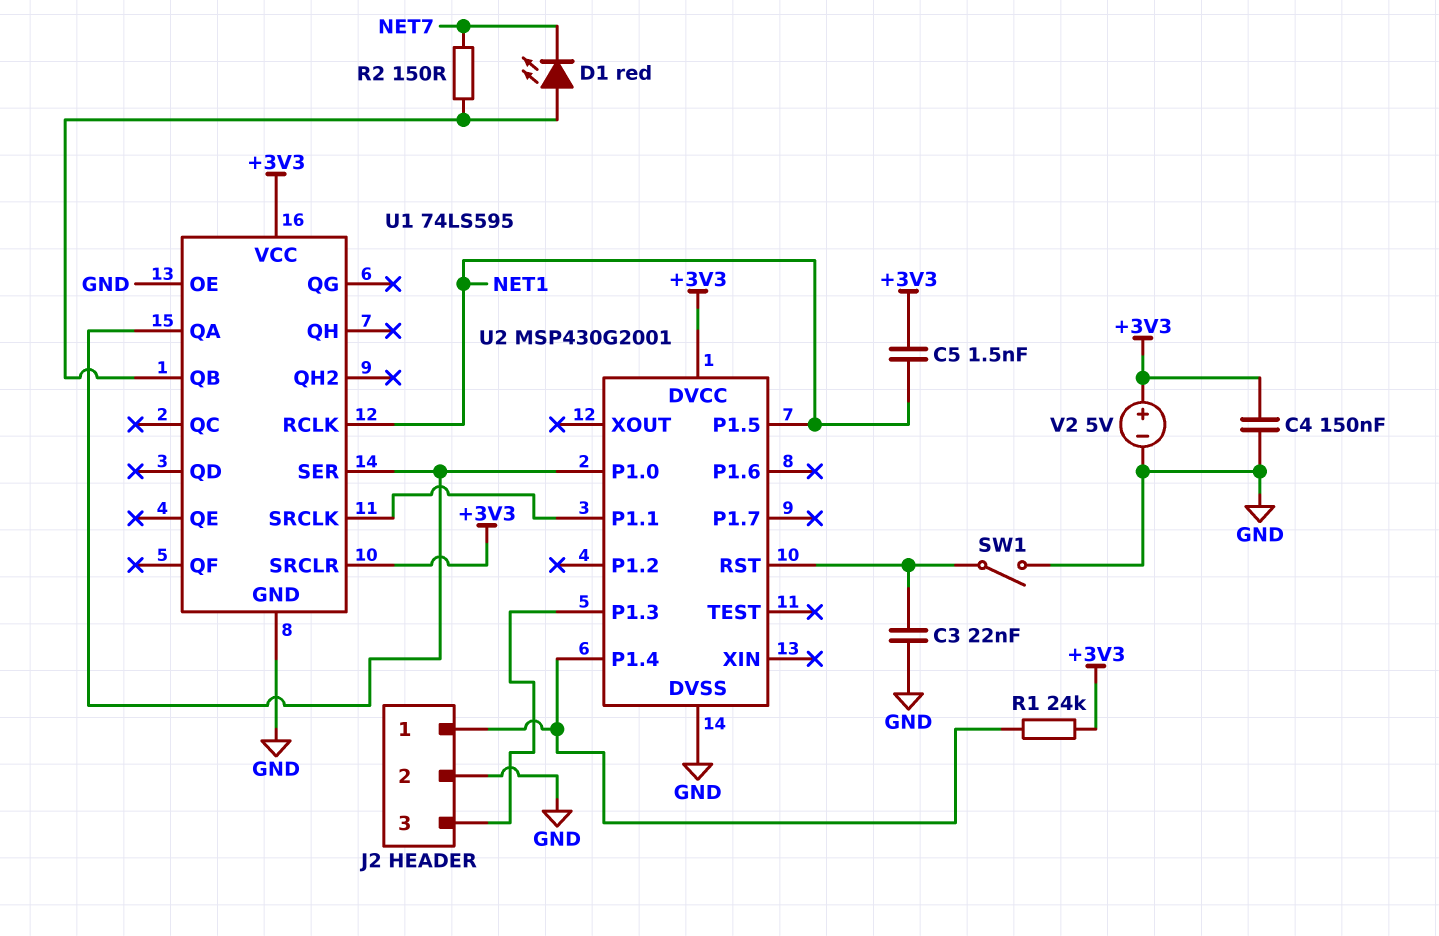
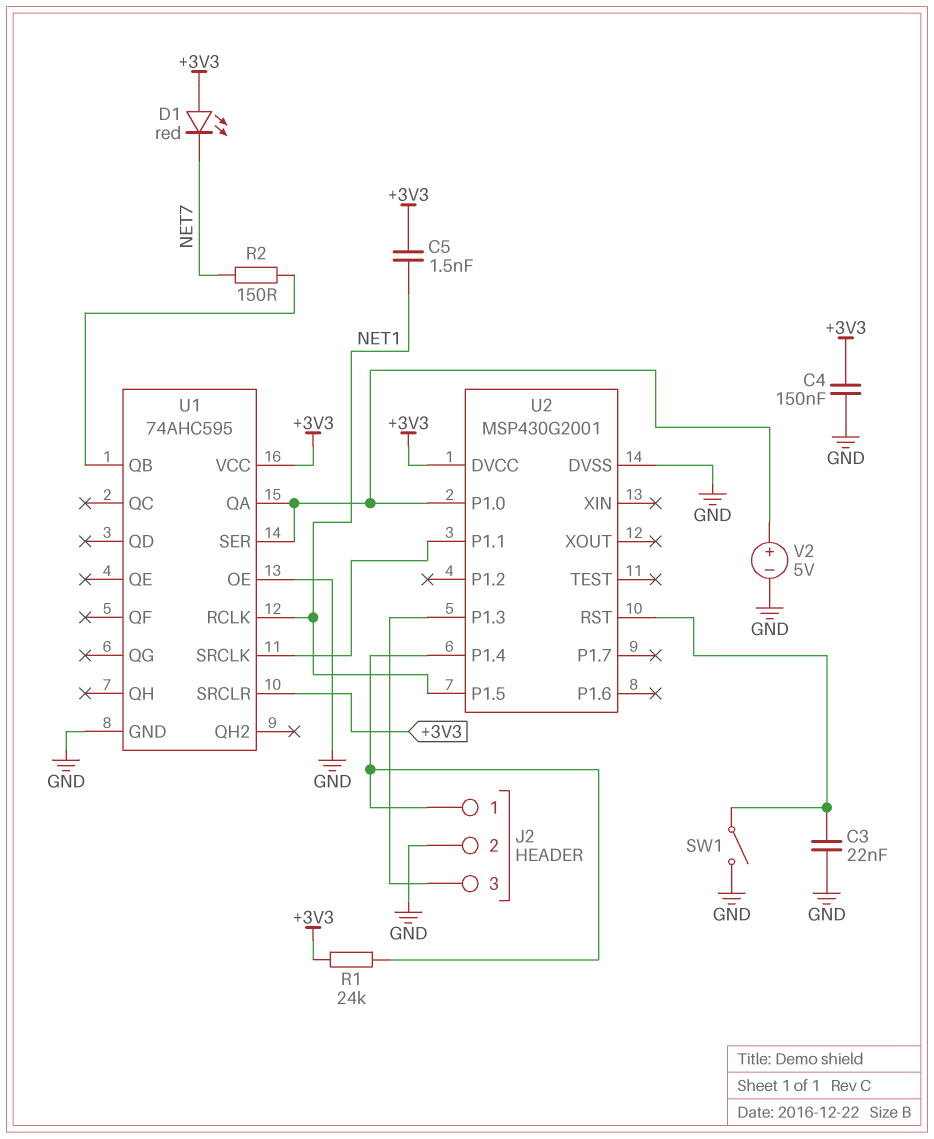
D1: LED red (A U1/QB, K NET7) -> LED red (A +3V3, K NET7)
U1: 74LS595 -> 74AHC595
V2: 5V (plus +3V3, minus GND) -> 5V (plus U1/QA, minus GND)

